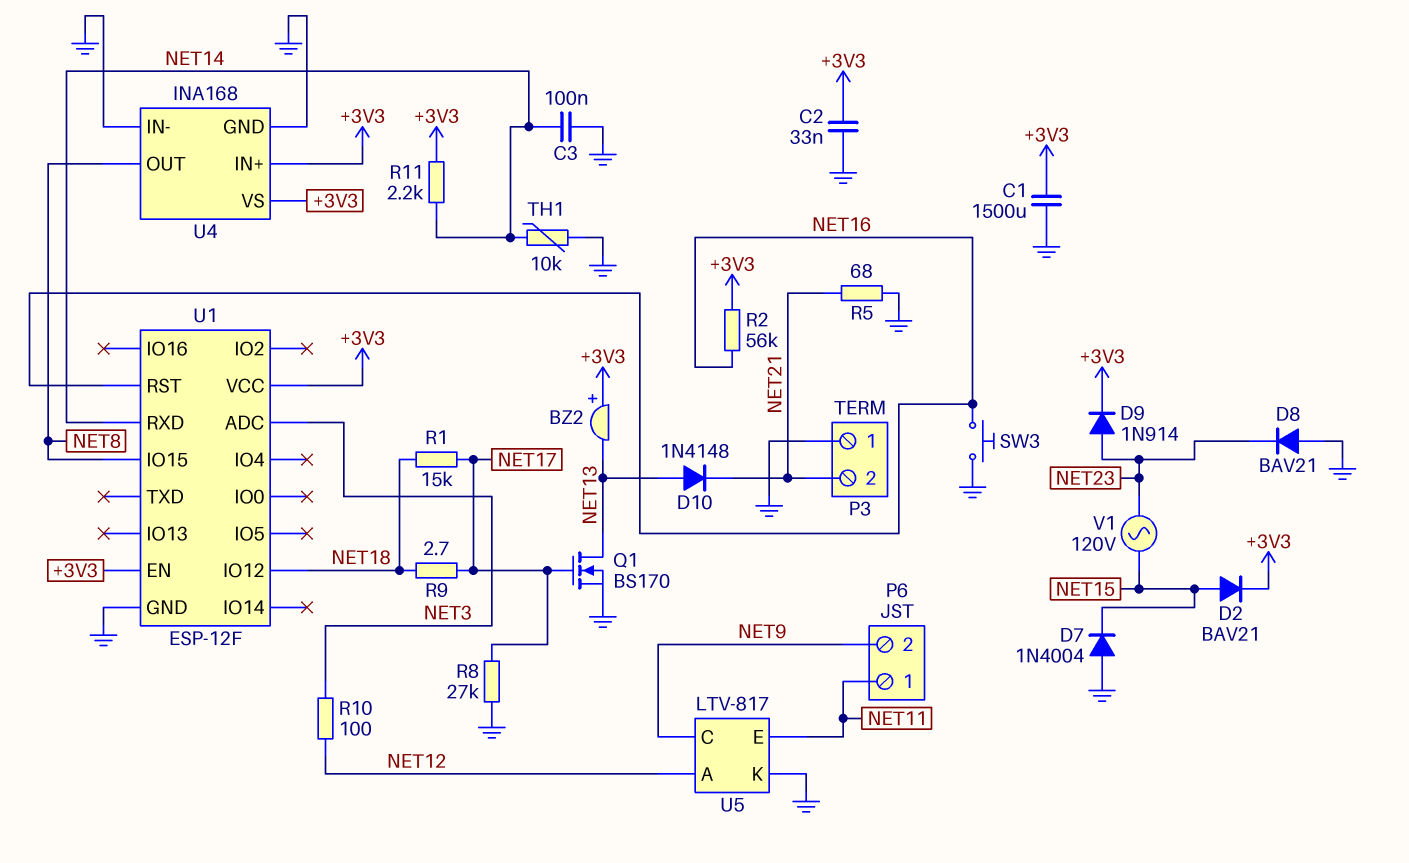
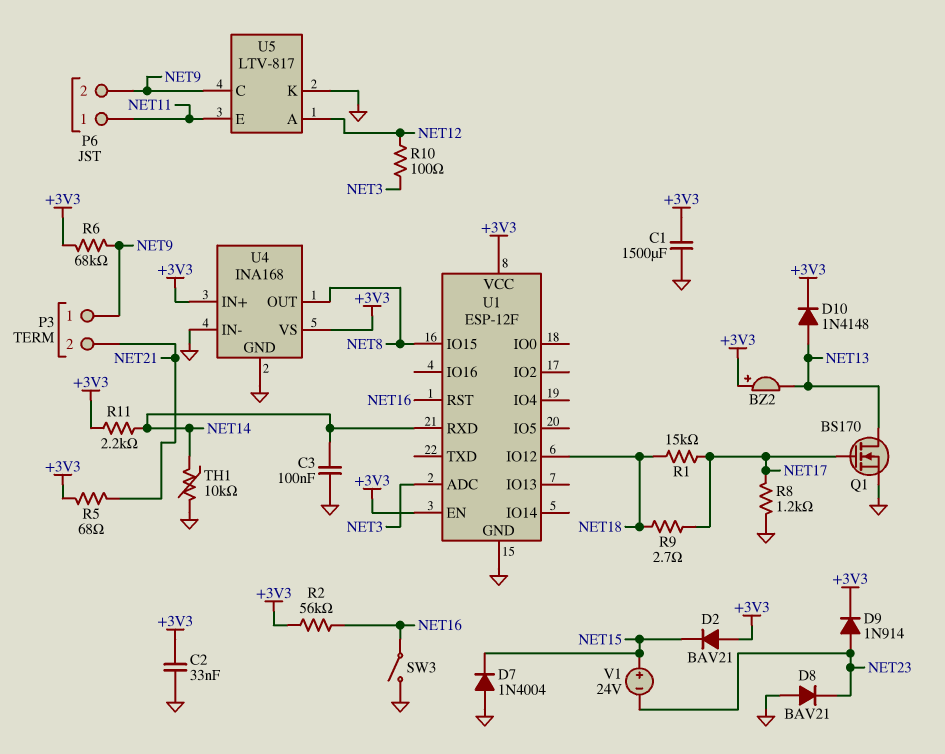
D2: diode BAV21 (A NET15, K +3V3) -> diode BAV21 (A +3V3, K NET15)
D10: diode 1N4148 (A NET13, K NET21) -> diode 1N4148 (A NET13, K +3V3)
P3 pin 1: GND -> NET9
R5: 68 (GND, NET21) -> 68 (+3V3, NET21)
R6: none -> 68k (+3V3, NET9)
R8: 27k (GND, NET17) -> 1.2k (GND, NET17)
SW3: button (GND, NET16) -> switch (GND, NET16)
V1: AC 120V (NET15, NET23) -> 24V (plus NET15, minus NET23)

